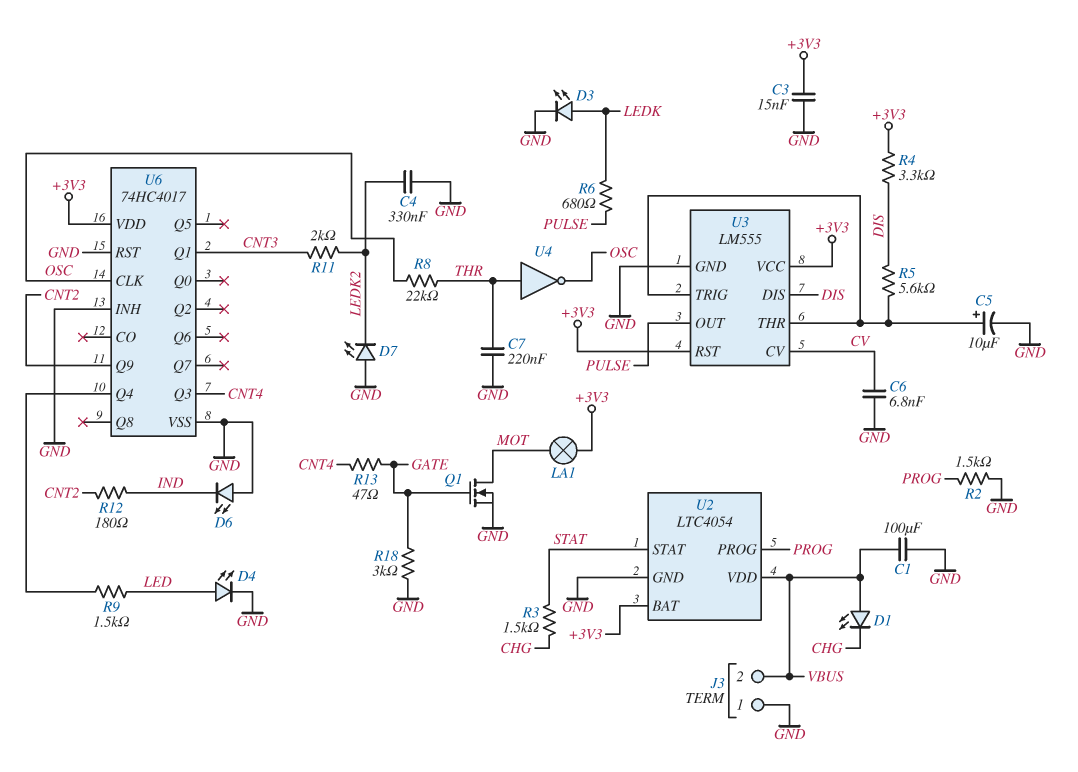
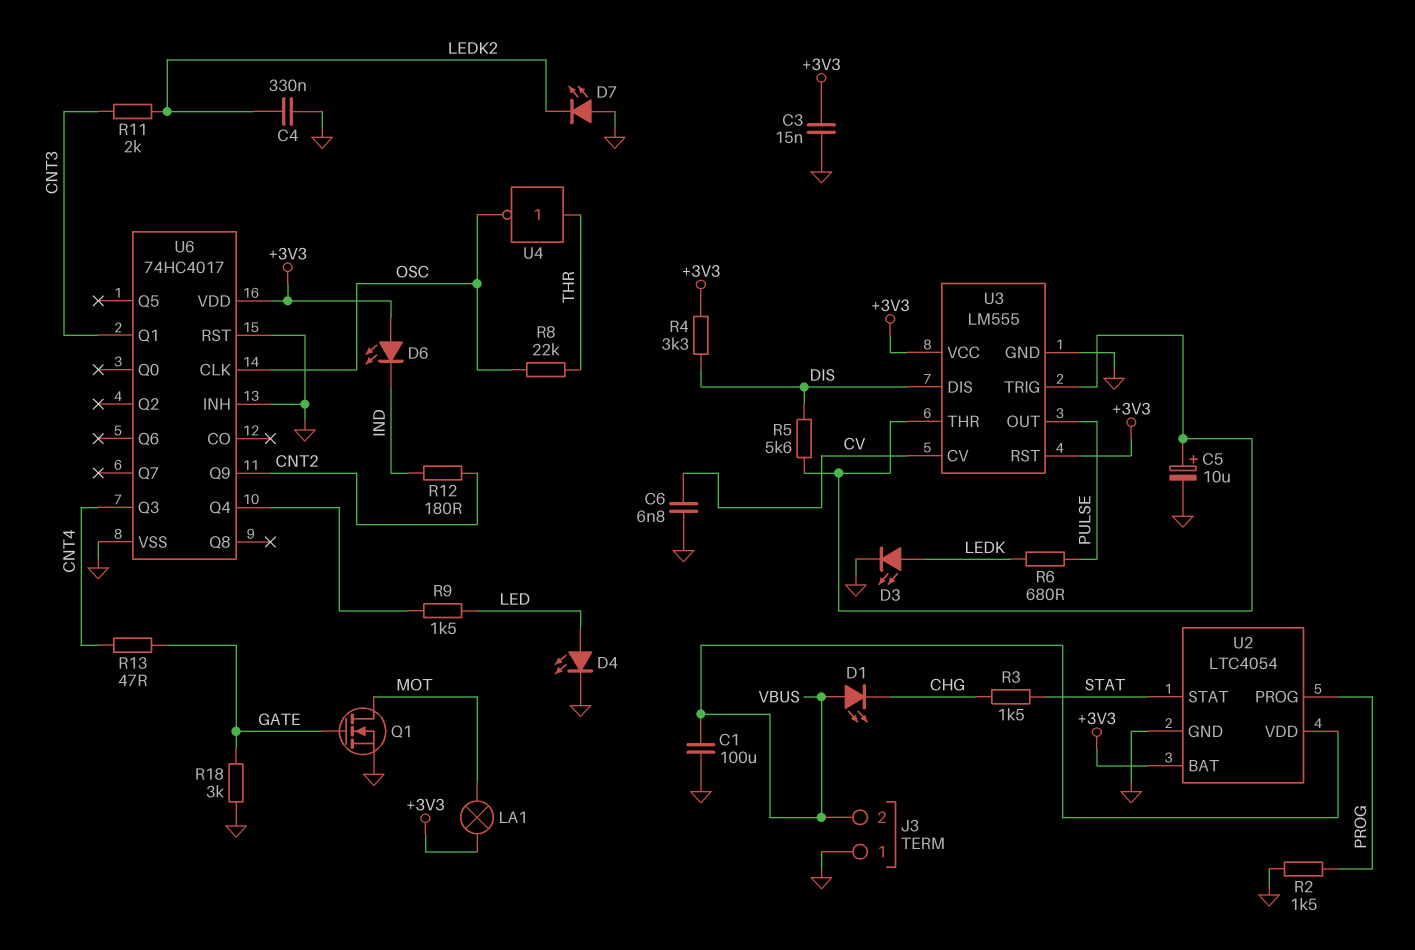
C7: 220nF (GND, THR) -> none
D6: LED (A GND, K IND) -> LED (A +3V3, K IND)

